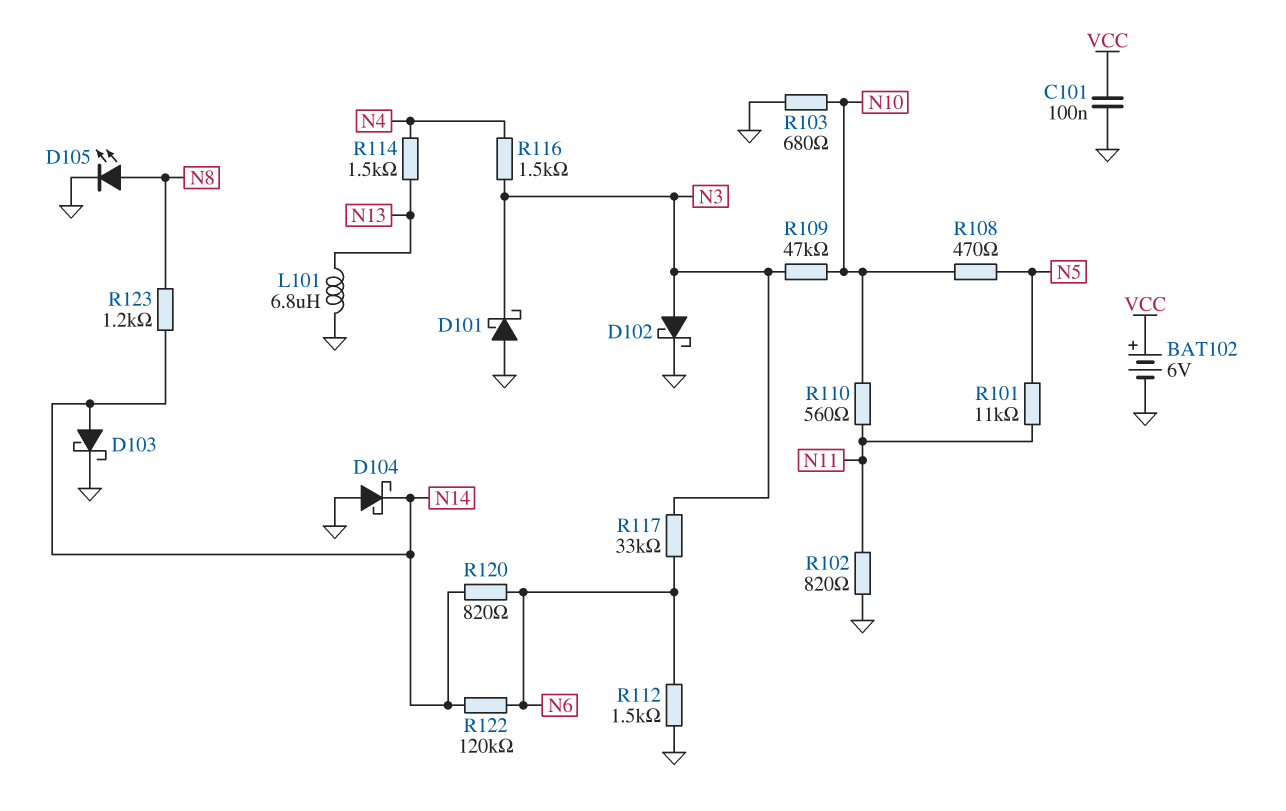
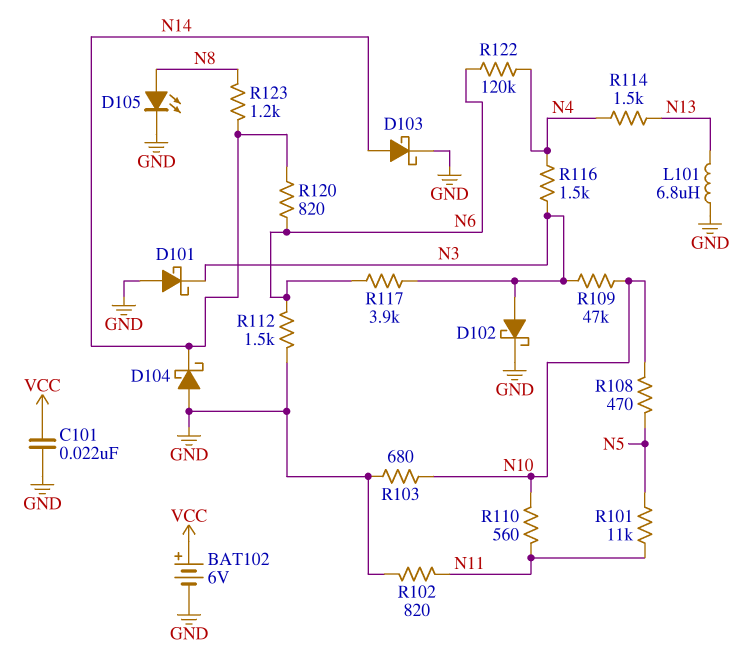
C101: 100nF (GND, VCC) -> 22nF (GND, VCC)
R117: 33k (N3, N6) -> 3.9k (N3, N6)
R122: 120k (N6, N14) -> 120k (N4, N6)

